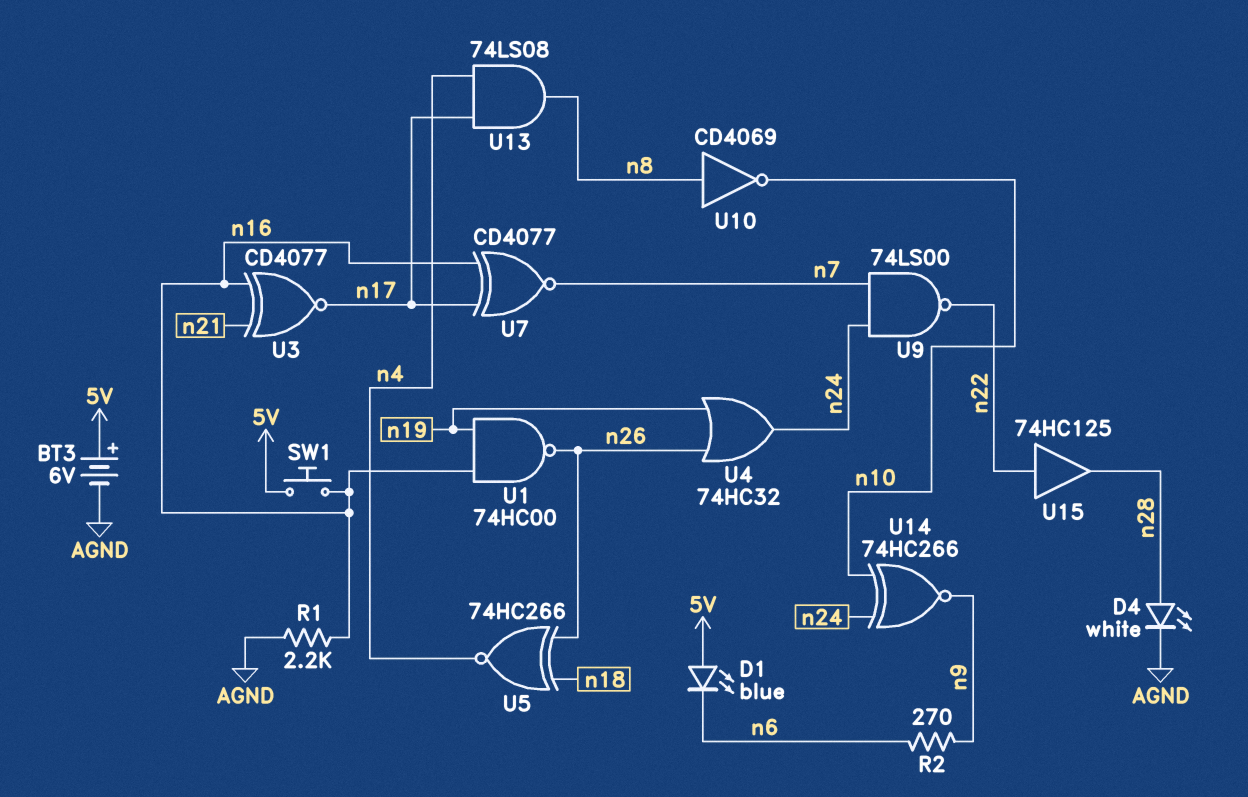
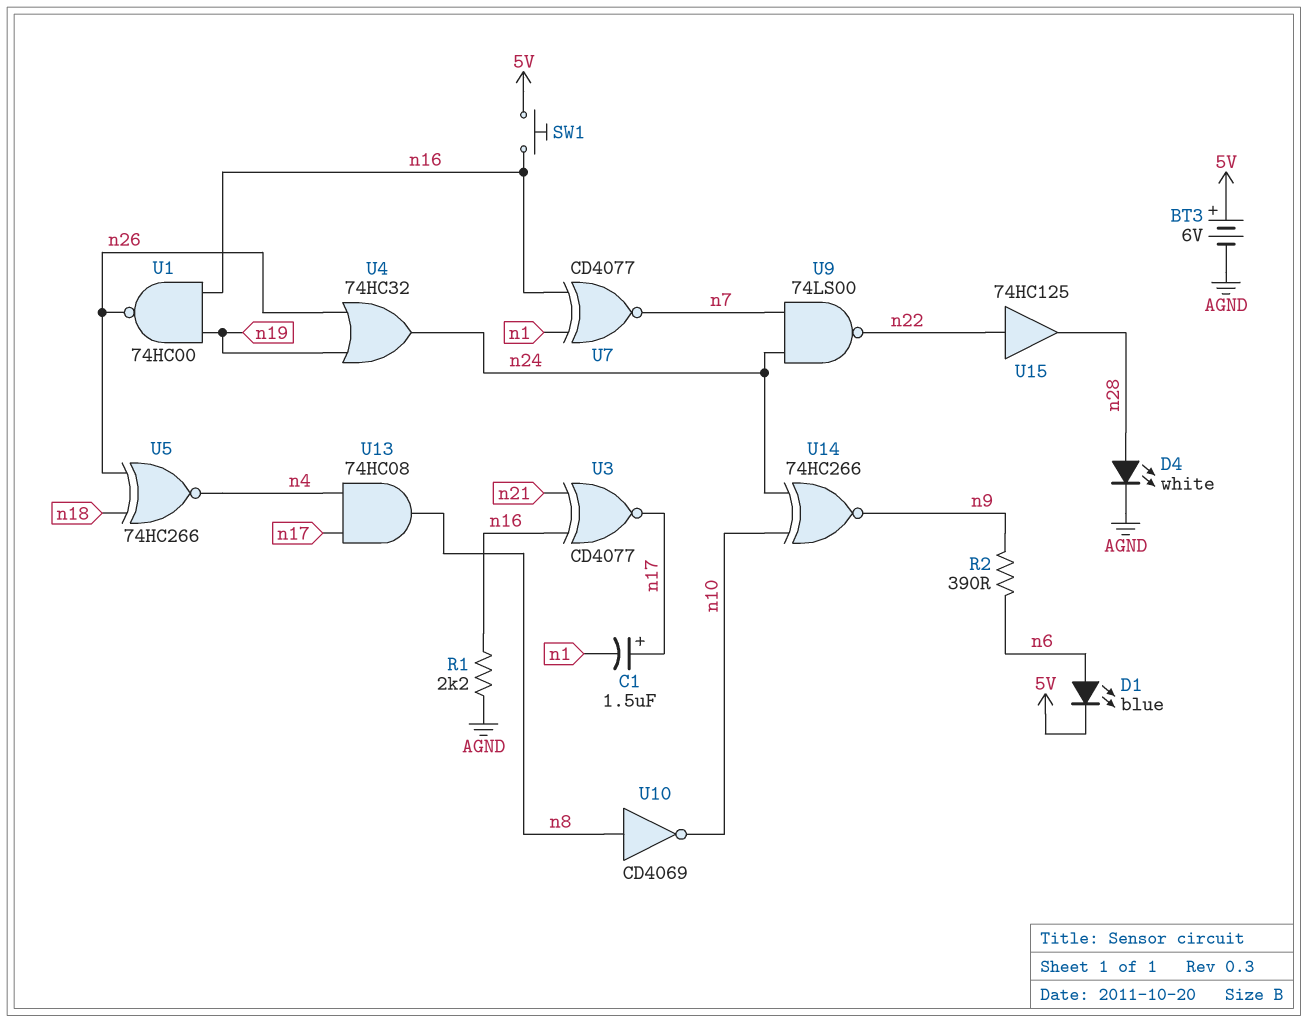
C1: none -> 1.5uF (plus n17, minus n1)
D1: LED blue (A 5V, K n6) -> LED blue (A n6, K 5V)
R2: 270 (n6, n9) -> 390 (n6, n9)
U7: XNOR CD4077 (in n16, in n17, out n7) -> XNOR CD4077 (in n1, in n16, out n7)
U13: AND 74LS08 (in n4, in n17, out n8) -> AND 74HC08 (in n4, in n17, out n8)

